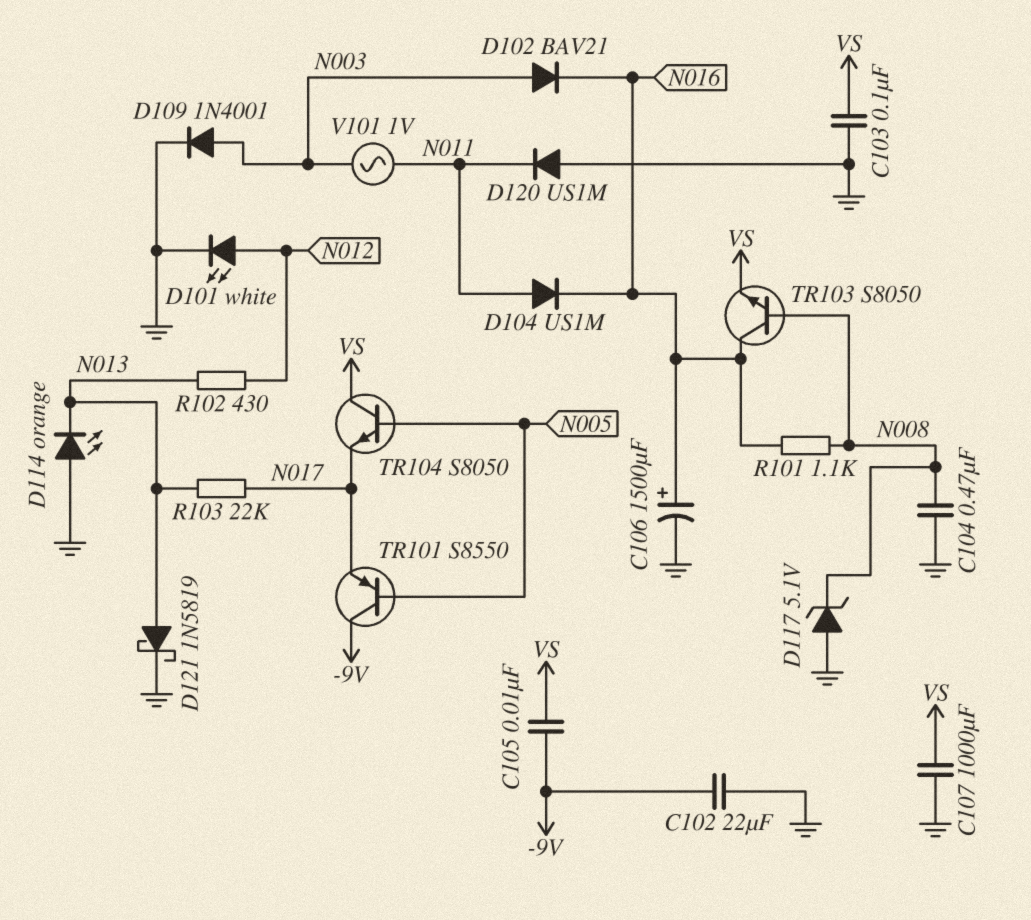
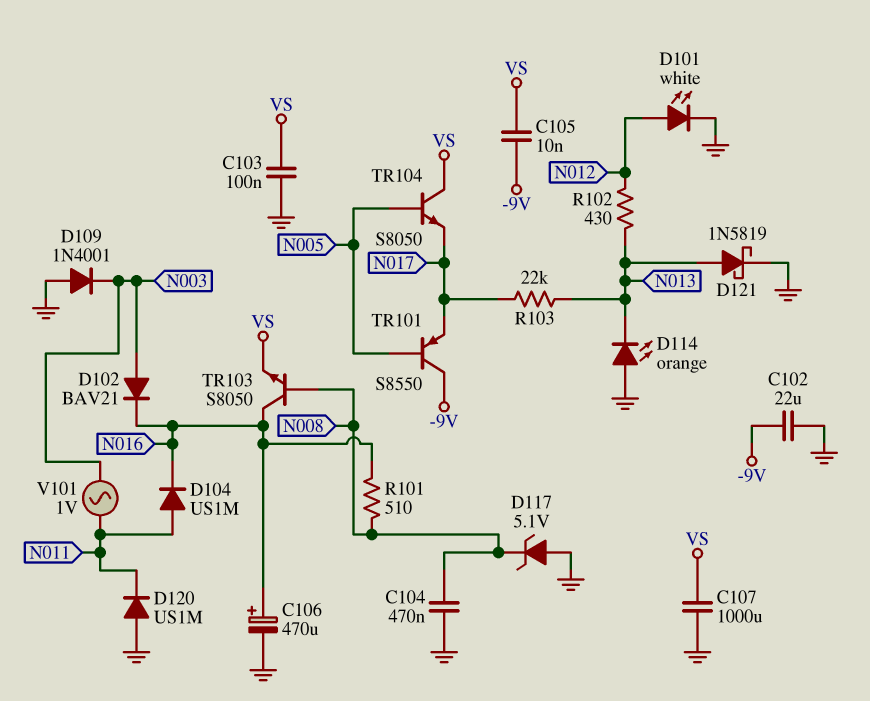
C106: 1500uF (plus N016, minus GND) -> 470uF (plus N016, minus GND)
D109: diode 1N4001 (A N003, K GND) -> diode 1N4001 (A GND, K N003)
R101: 1.1k (N008, N016) -> 510 (N008, N016)

